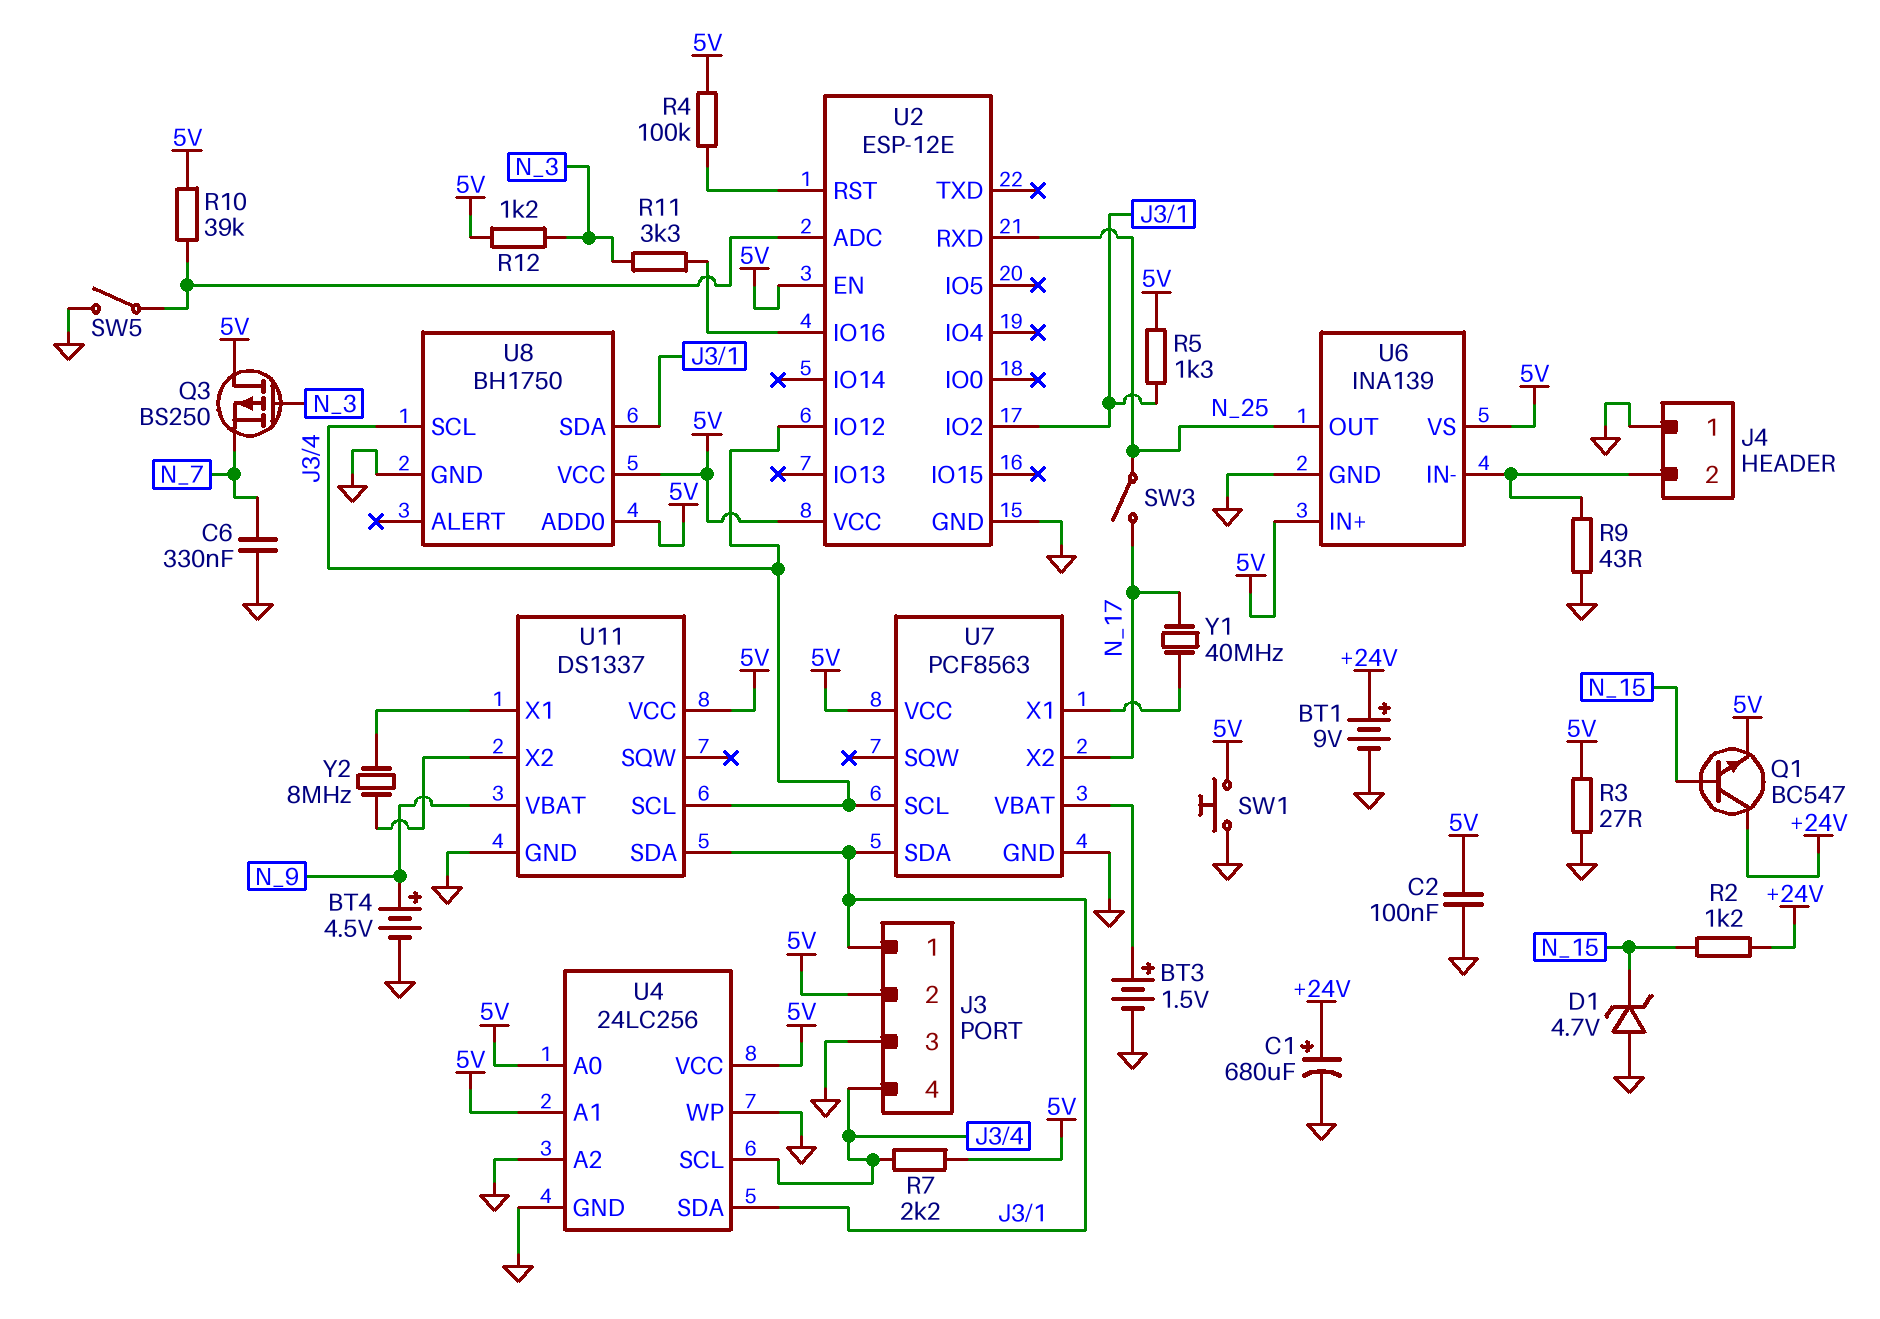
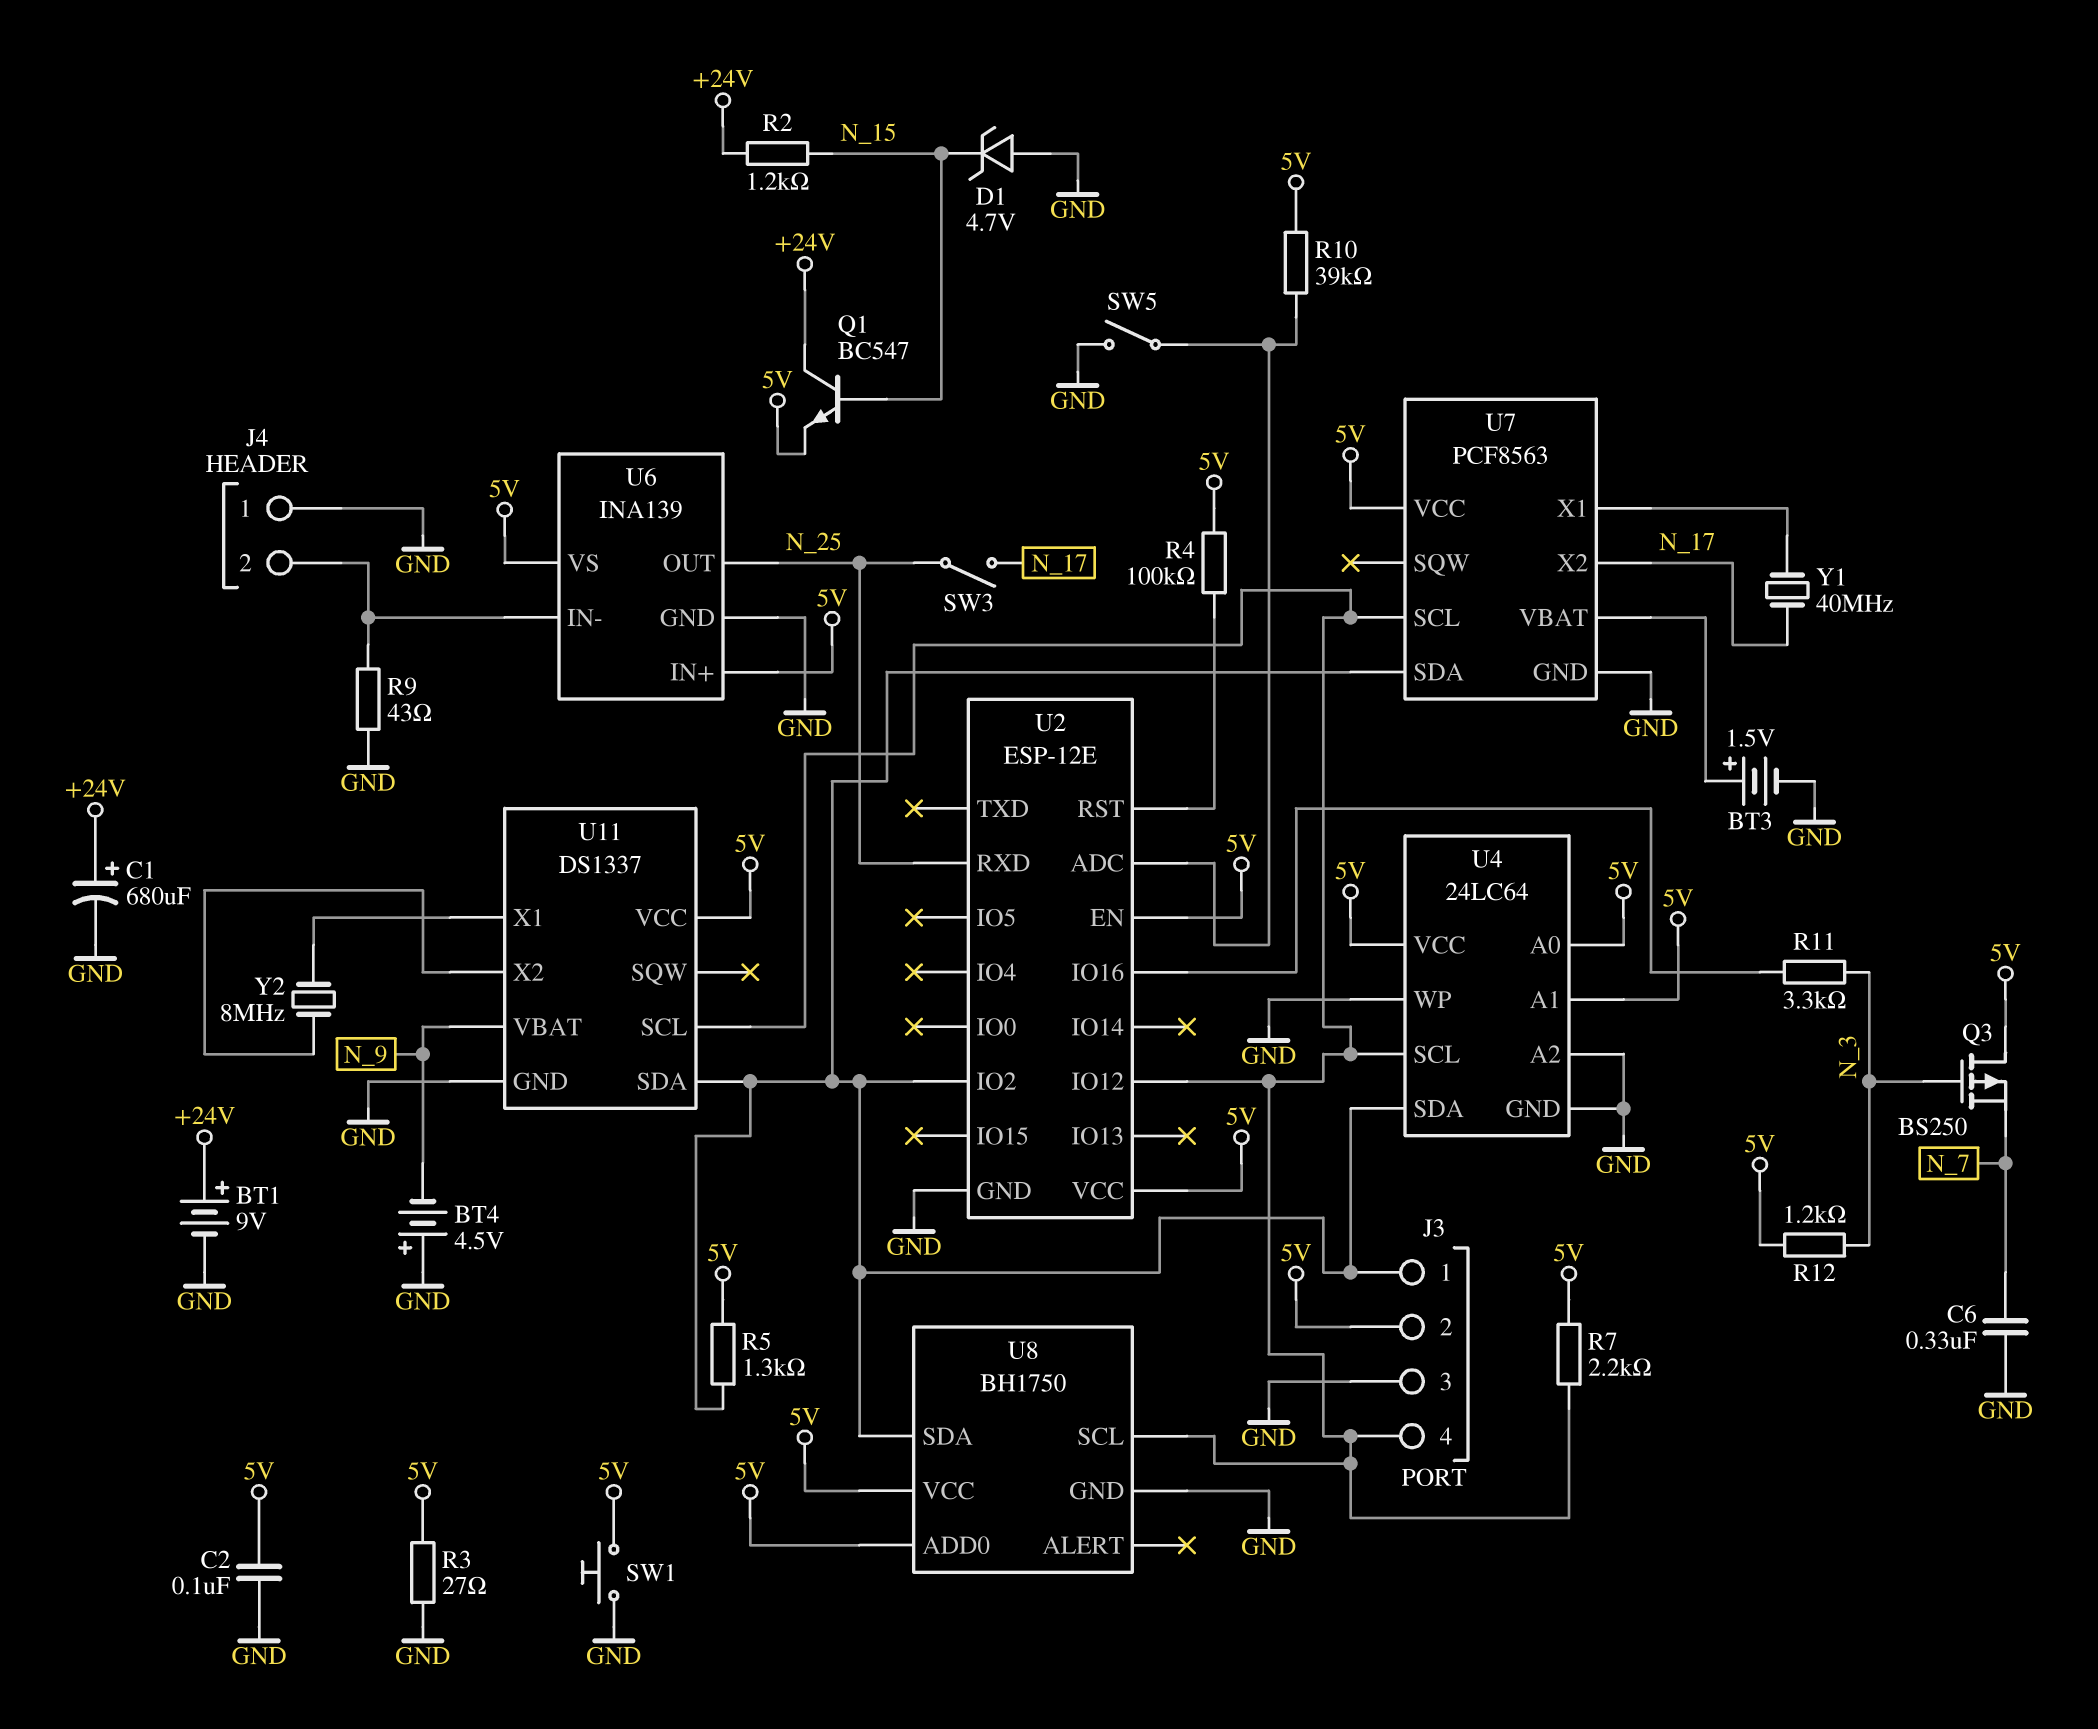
BT4: 4.5V (plus N_9, minus GND) -> 4.5V (plus GND, minus N_9)
U4: 24LC256 -> 24LC64

